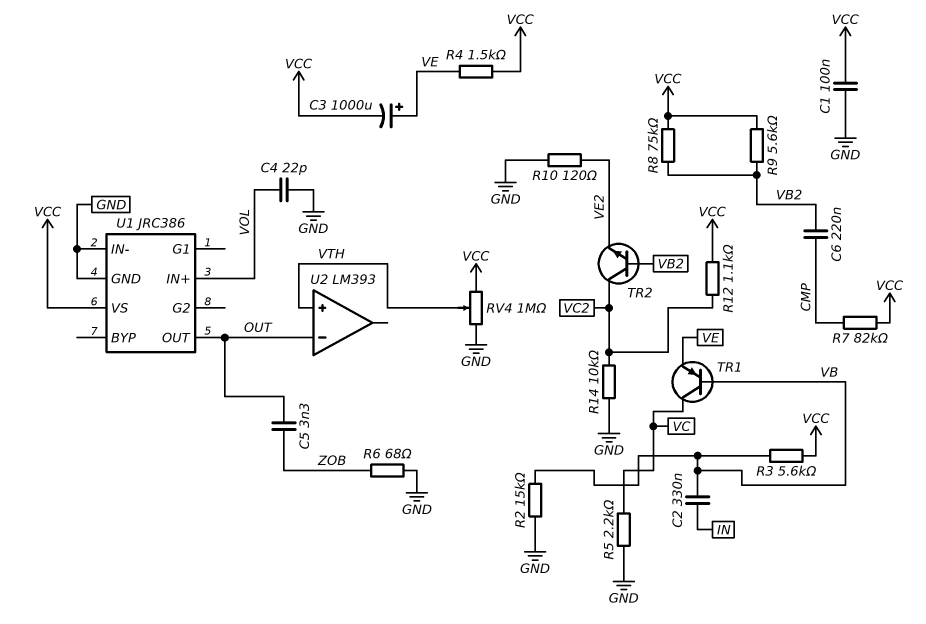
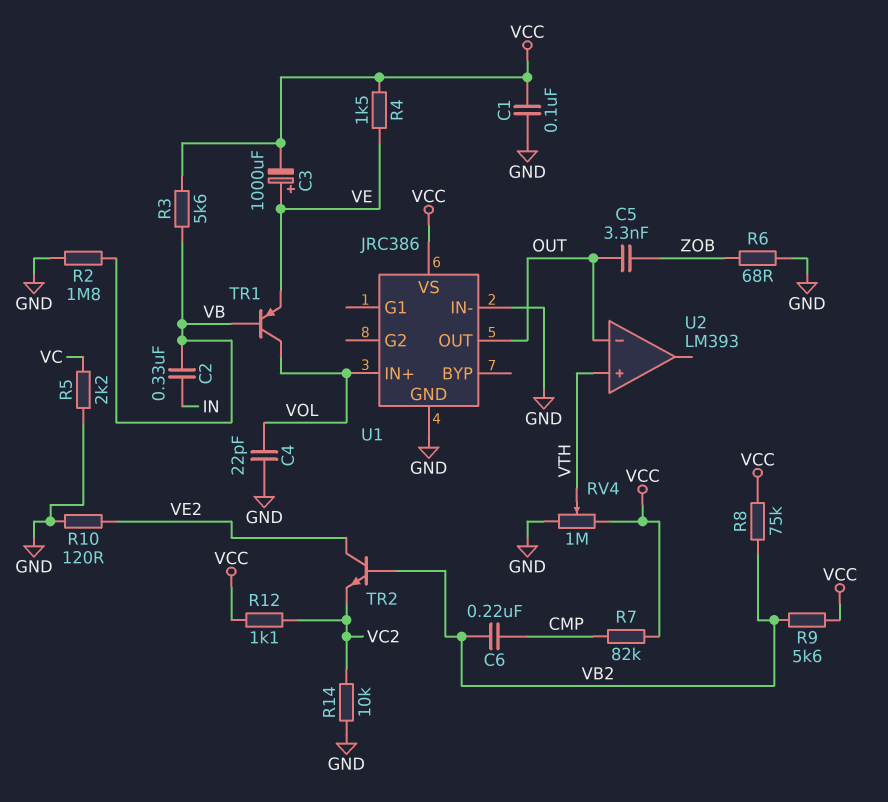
R2: 15k (GND, VB) -> 1.8M (GND, VB)
TR1: PNP (B VB, C VC, E VE) -> PNP (B VB, C VOL, E VE)
TR2: NPN (B VB2, C VC2, E VE2) -> NPN (B VB2, C VE2, E VC2)

